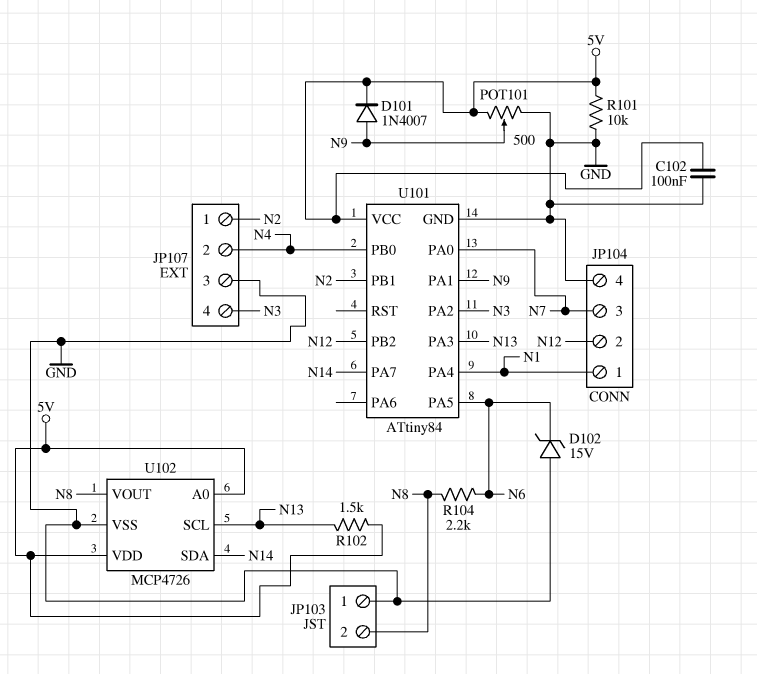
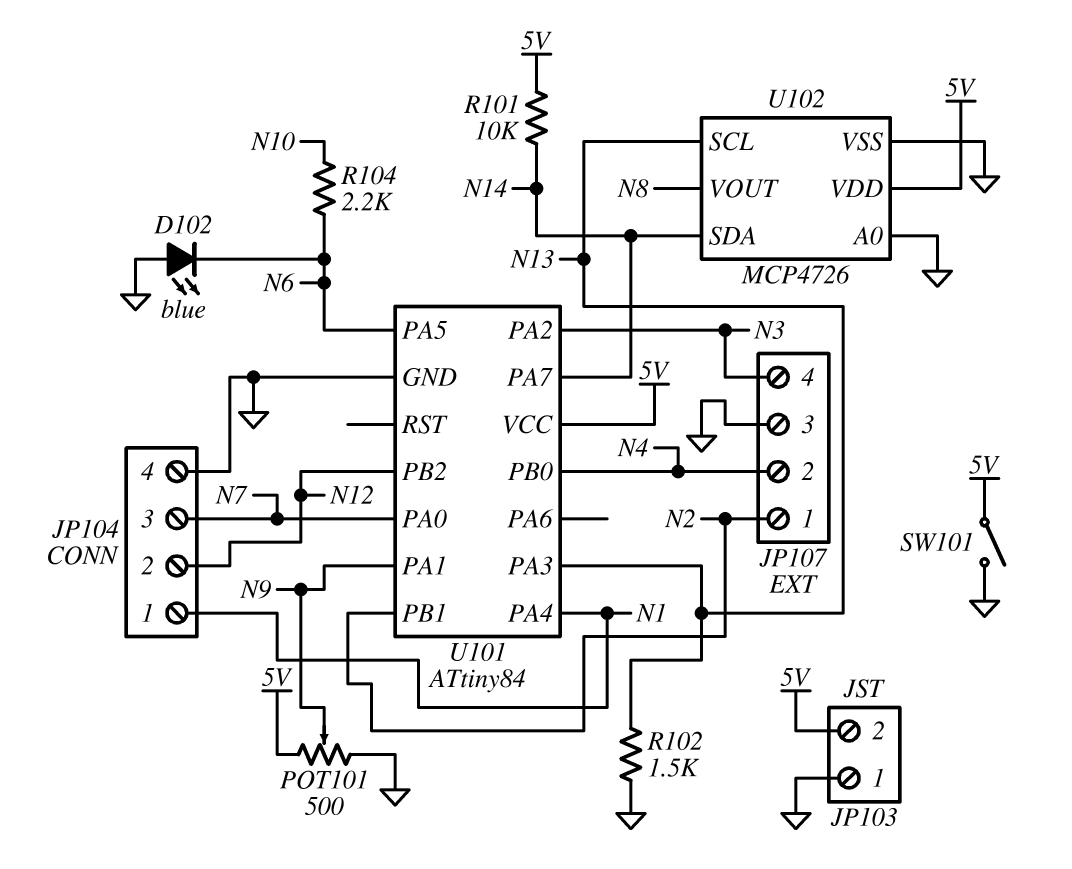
C102: 100nF (5V, GND) -> none
D101: diode 1N4007 (A N9, K 5V) -> none
D102: zener 15V (A GND, K N6) -> LED blue (A GND, K N6)
JP103 pin 2: N8 -> 5V
R101: 10k (5V, GND) -> 10k (5V, N14)
R102: 1.5k (5V, N13) -> 1.5k (GND, N13)
R104: 2.2k (N6, N8) -> 2.2k (N6, N10)
SW101: none -> switch (5V, GND)
U102 pin A0: 5V -> GND

